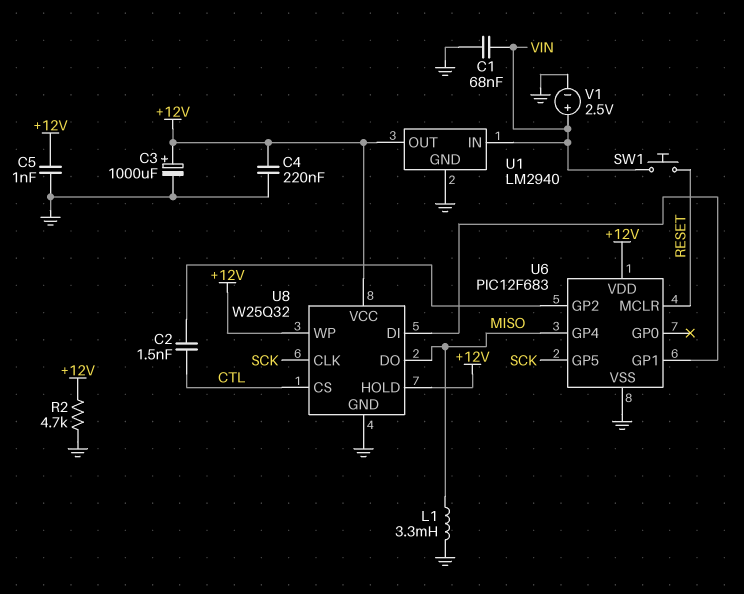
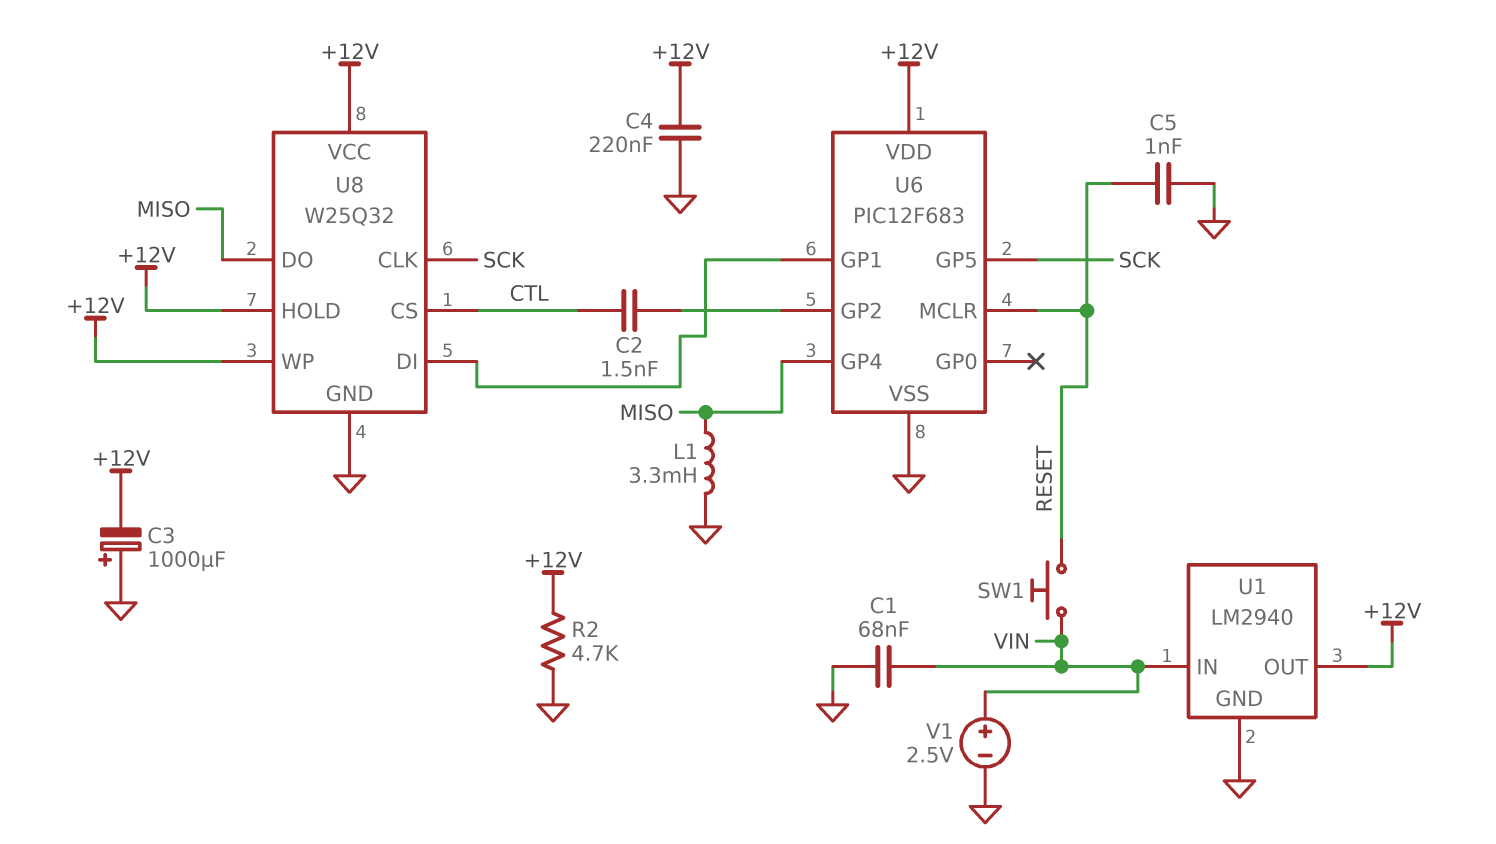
C3: 1000uF (plus +12V, minus GND) -> 1000uF (plus GND, minus +12V)
C5: 1nF (+12V, GND) -> 1nF (GND, RESET)

